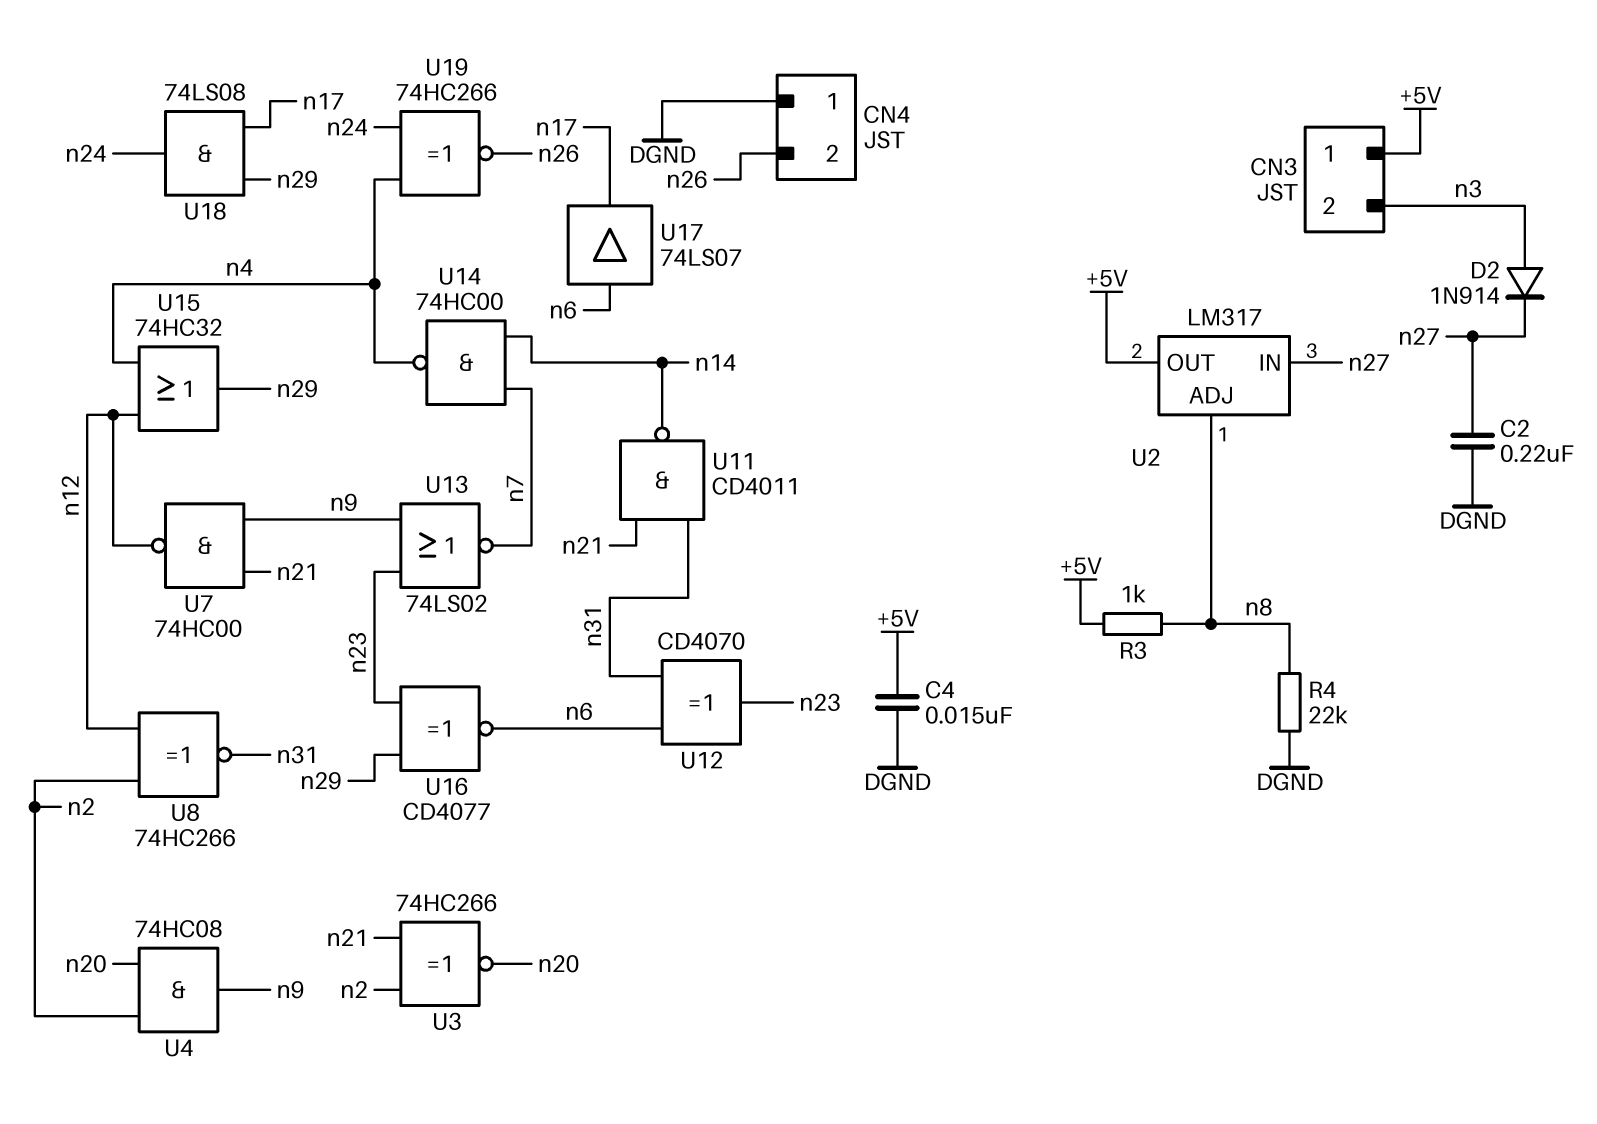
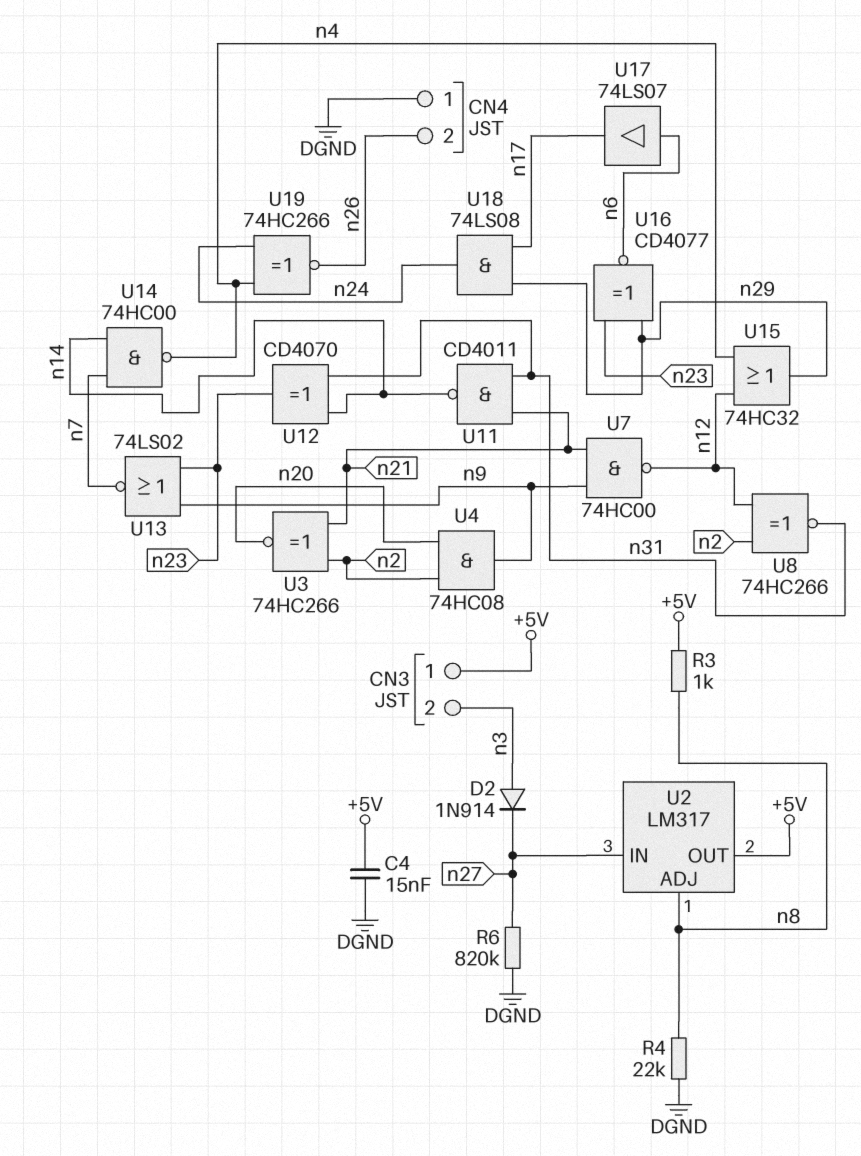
C2: 220nF (DGND, n27) -> none
R6: none -> 820k (DGND, n27)
U12: XOR CD4070 (in n6, in n31, out n23) -> XOR CD4070 (in n14, in n31, out n23)

